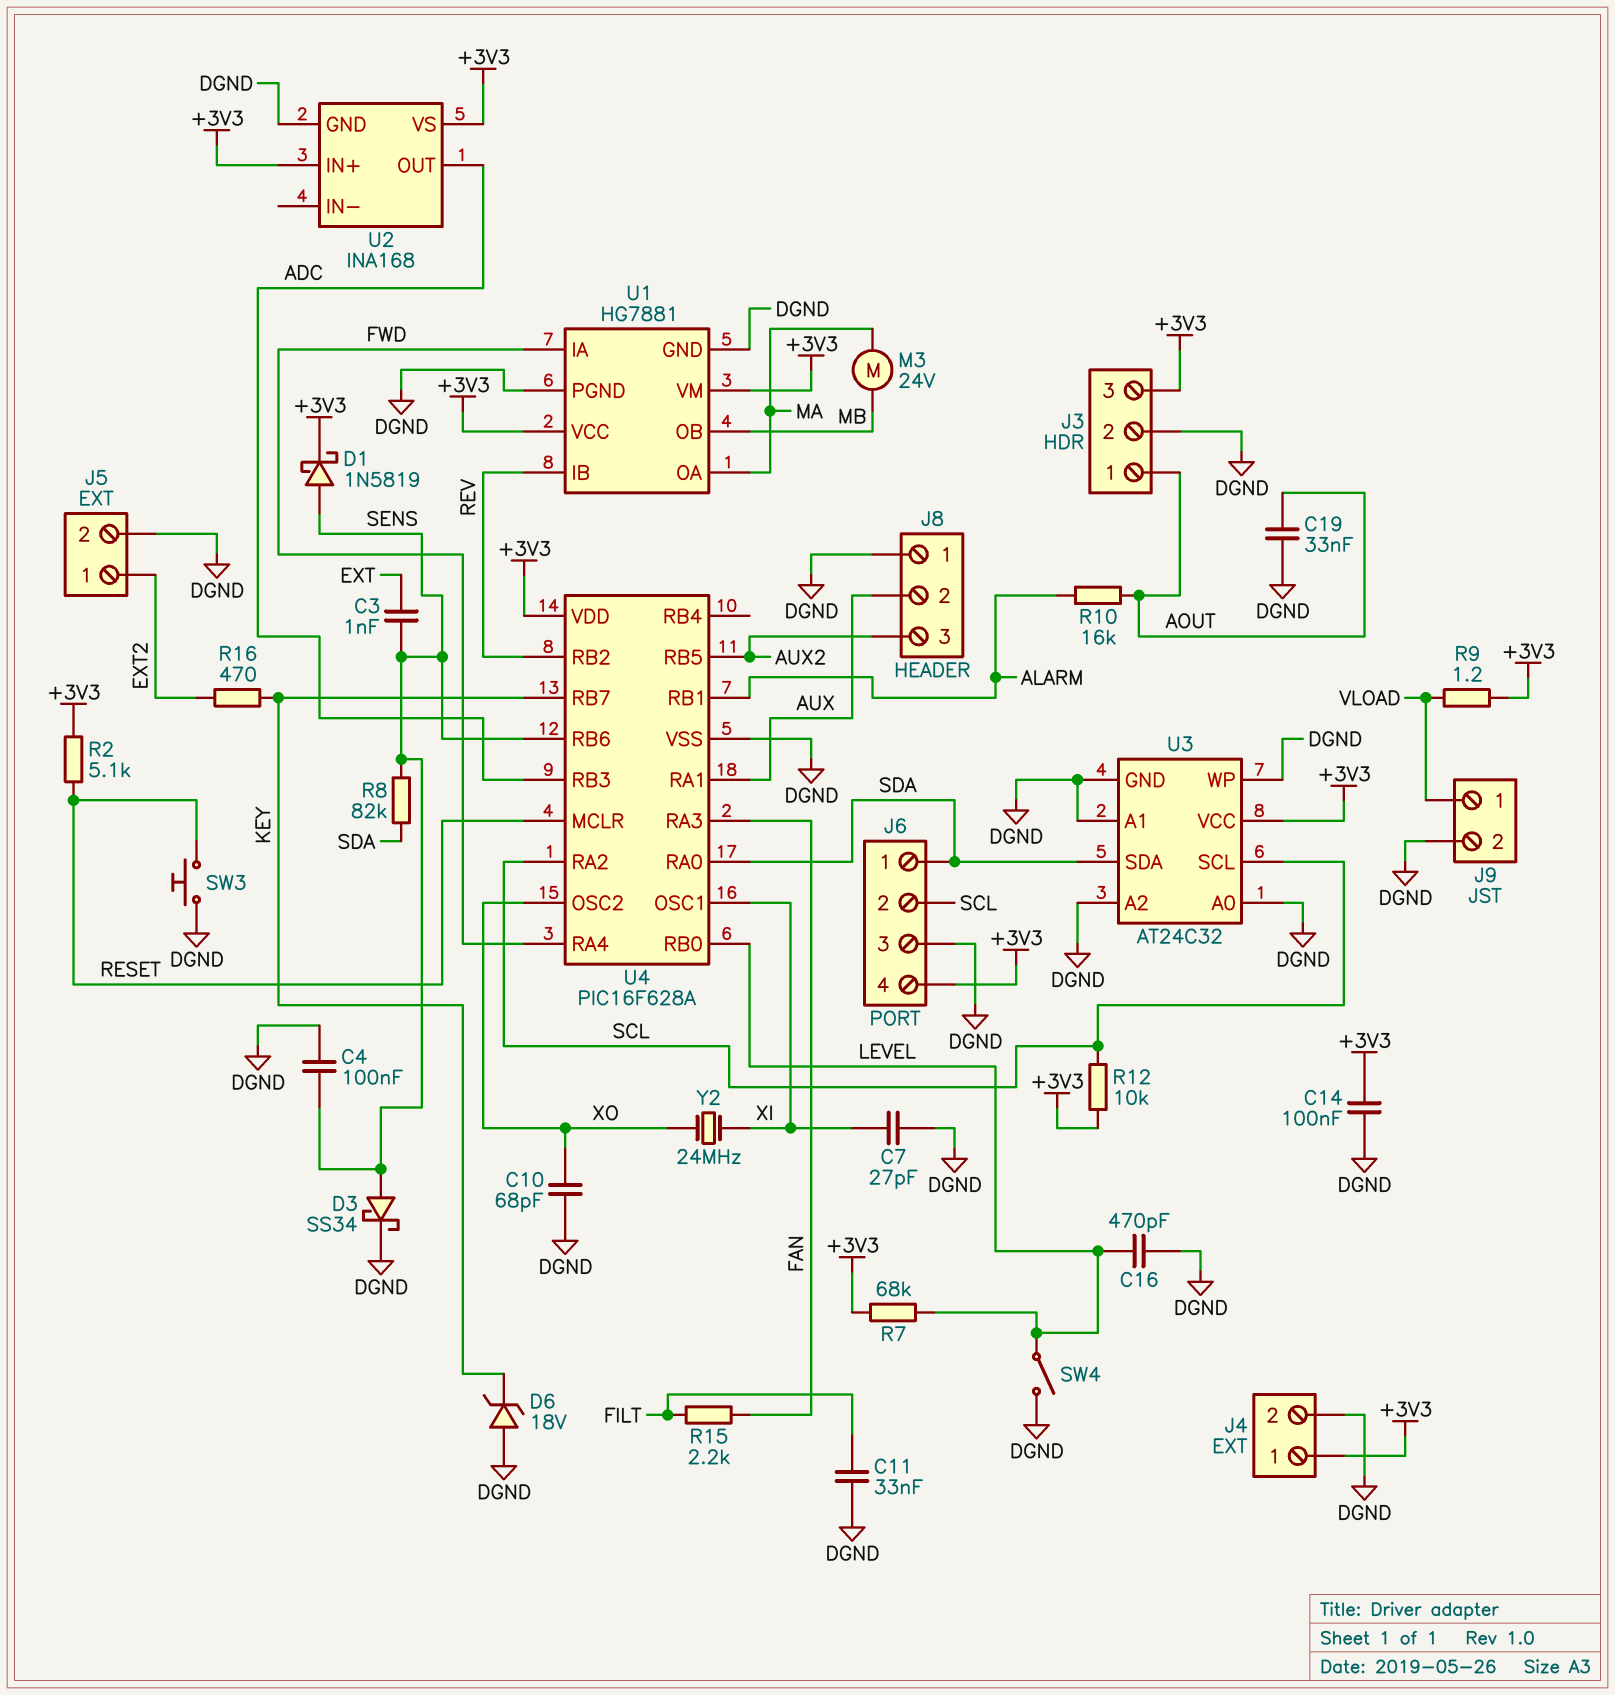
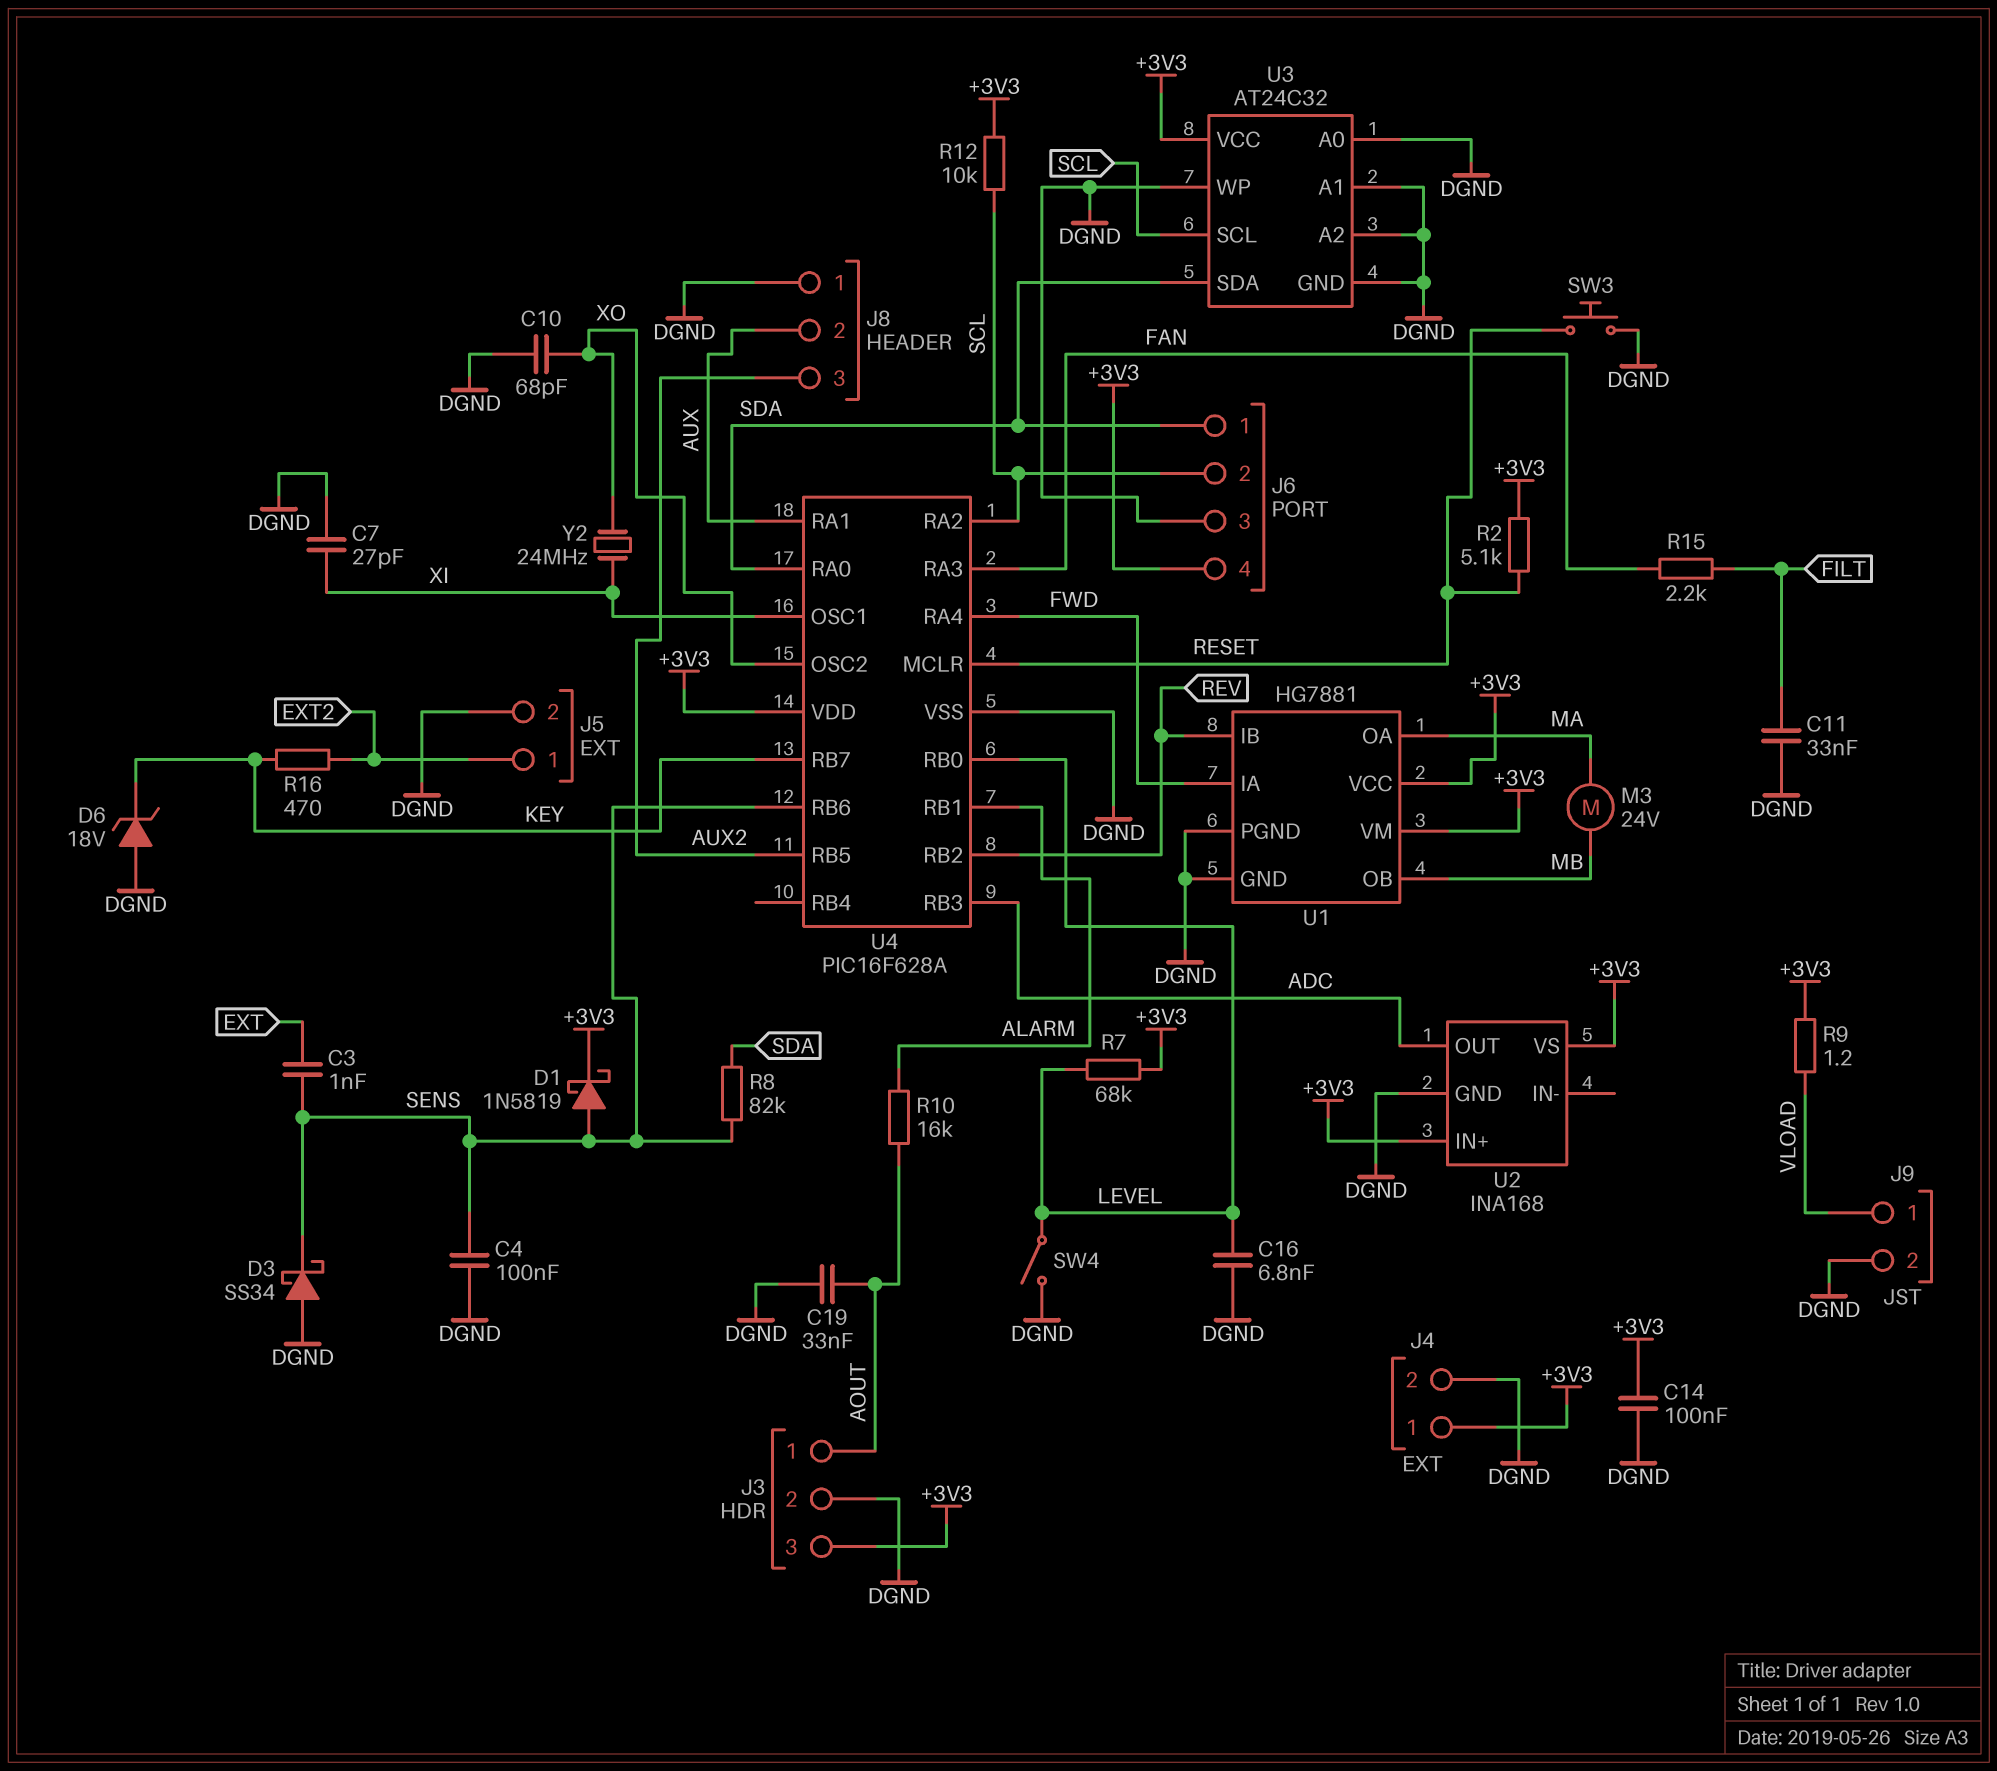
C16: 470pF (DGND, LEVEL) -> 6.8nF (DGND, LEVEL)
D3: schottky SS34 (A SENS, K DGND) -> schottky SS34 (A DGND, K SENS)

